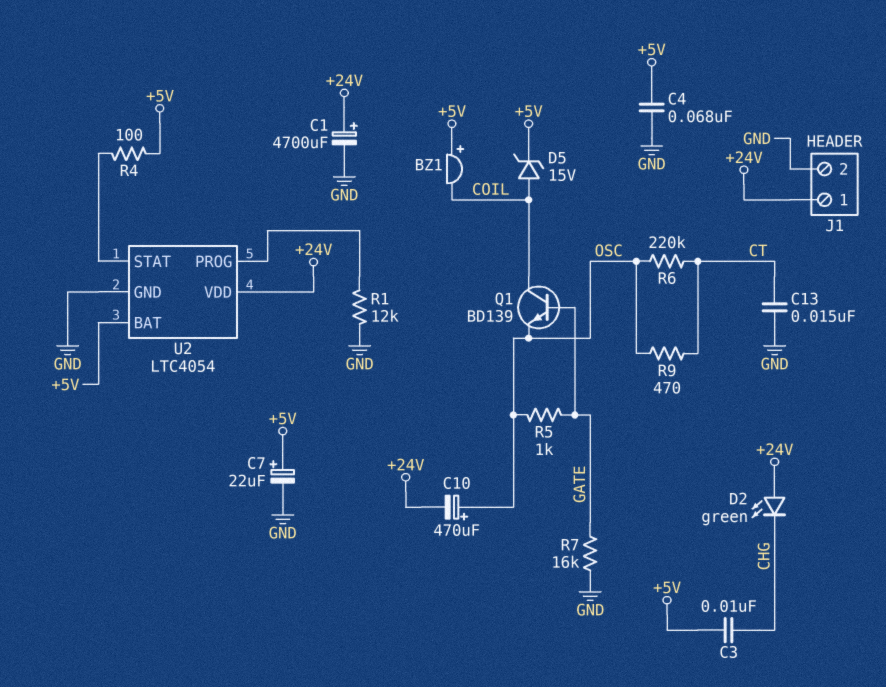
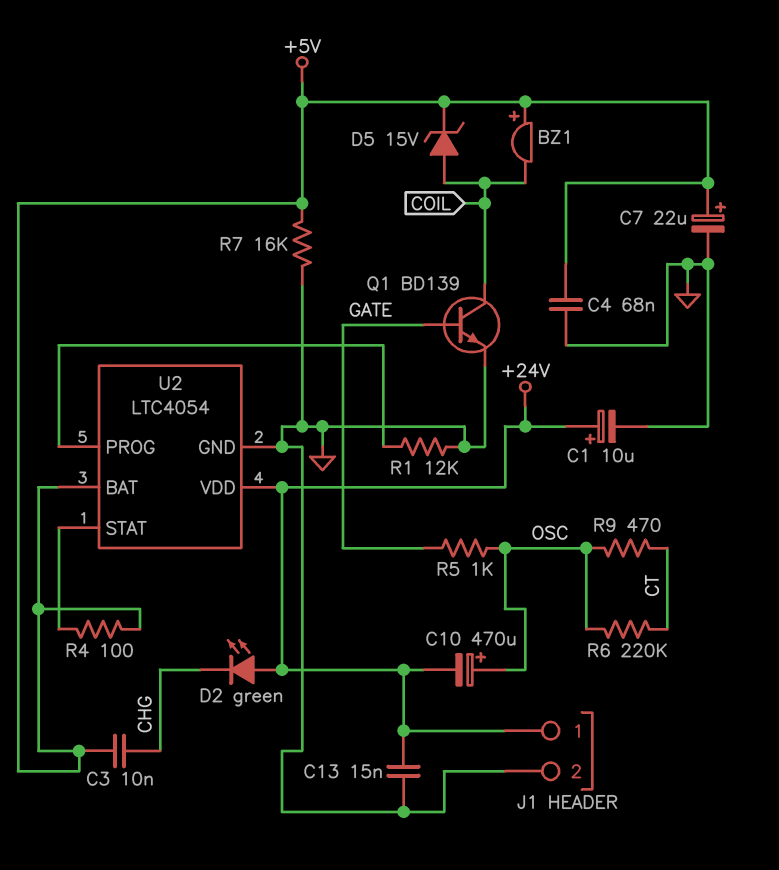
C1: 4700uF (plus +24V, minus GND) -> 10uF (plus +24V, minus GND)
C13: 15nF (CT, GND) -> 15nF (+24V, GND)
Q1: NPN BD139 (B GATE, C COIL, E OSC) -> NPN BD139 (B GATE, C COIL, E GND)
R7: 16k (GATE, GND) -> 16k (+5V, GND)

